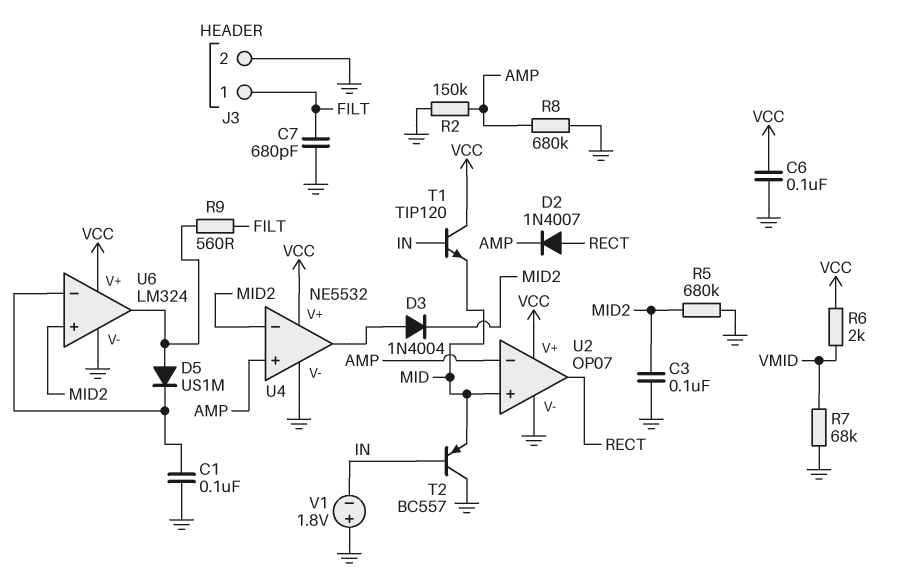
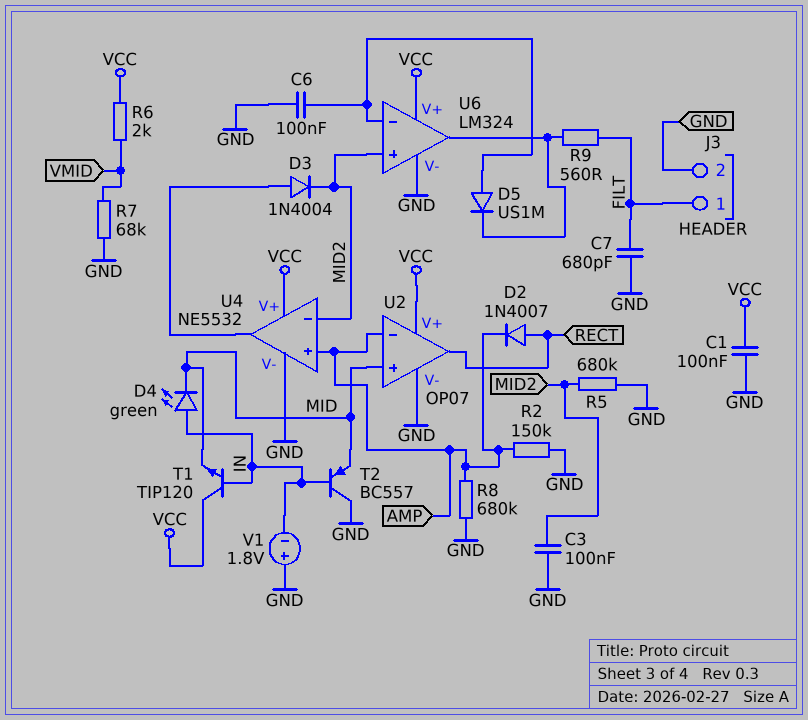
C1: 100nF (GND, U6/in-) -> 100nF (GND, VCC)
C6: 100nF (GND, VCC) -> 100nF (GND, U6/in-)
D4: none -> LED green (A IN, K MID)
D5: diode US1M (A U6/out, K U6/in-) -> diode US1M (A U6/in-, K U6/out)

